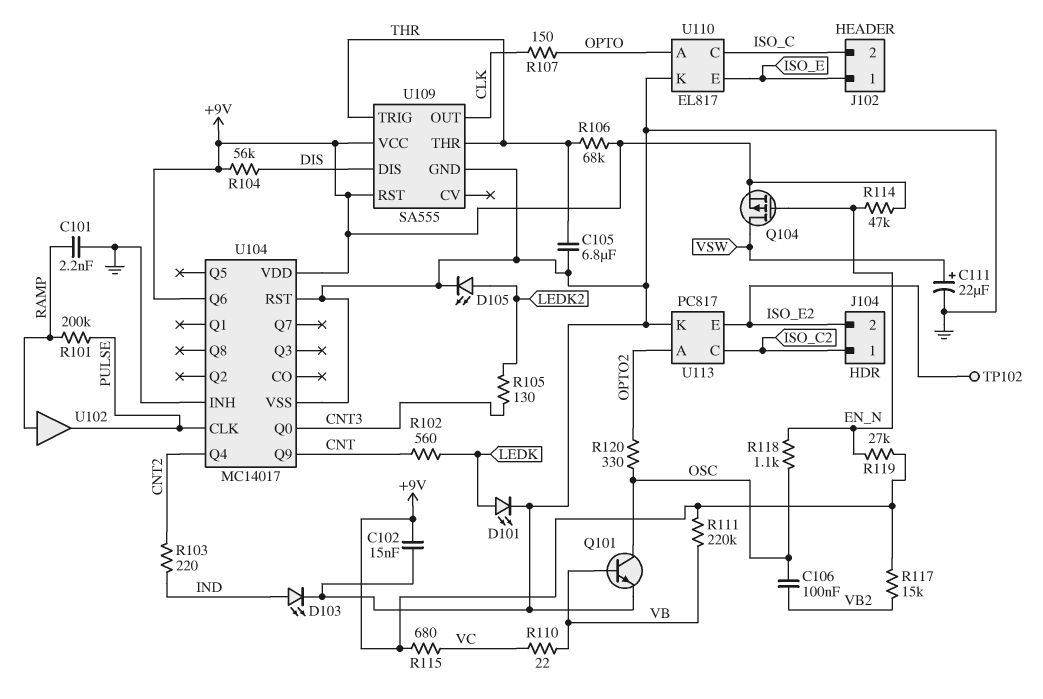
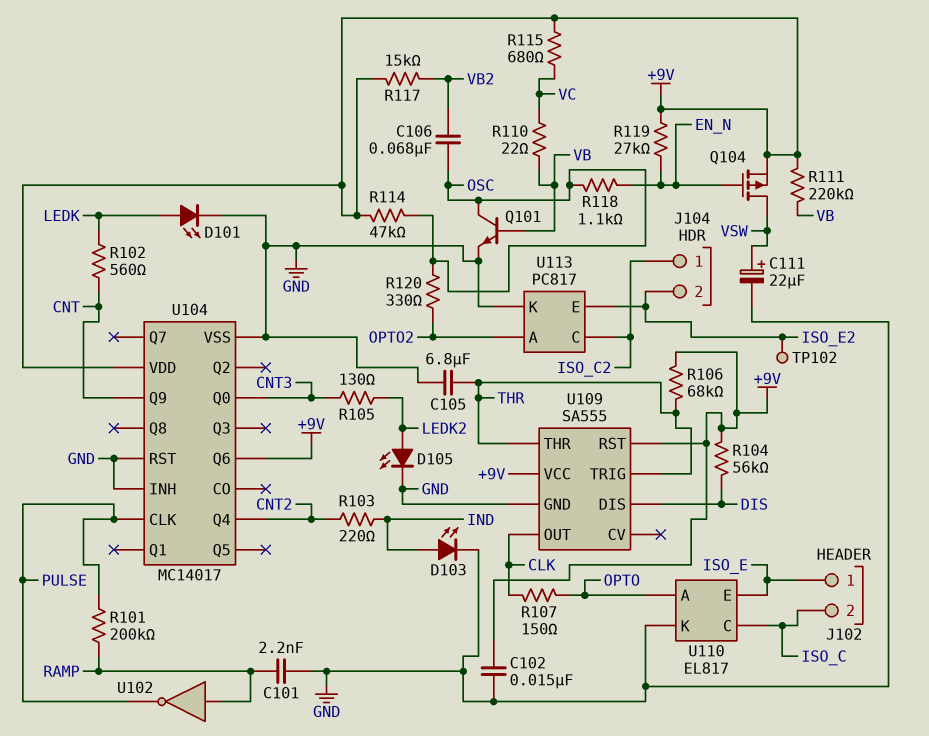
C106: 100nF (OSC, VB2) -> 68nF (OSC, VB2)
R114: 47k (+9V, EN_N) -> 47k (+9V, OSC)
U102: buffer (in RAMP, out PULSE) -> NOT (in RAMP, out PULSE)

